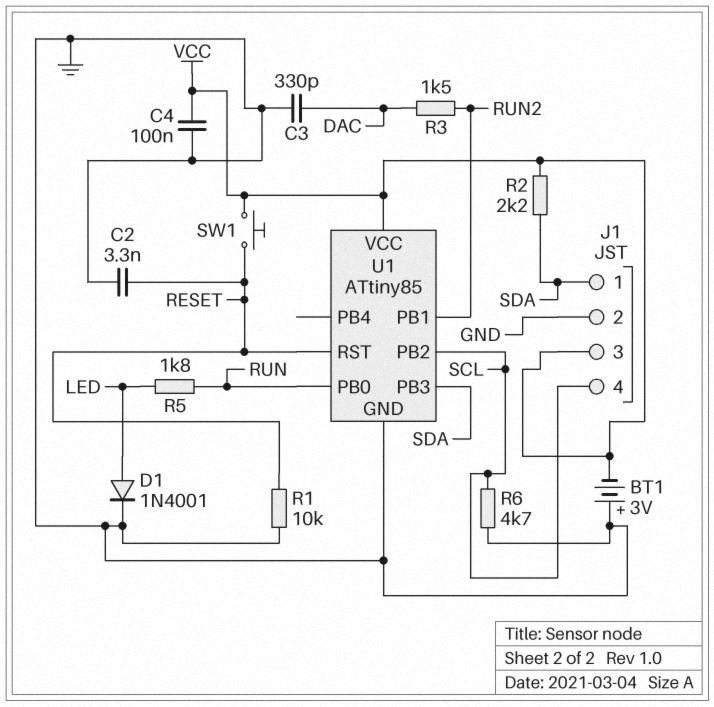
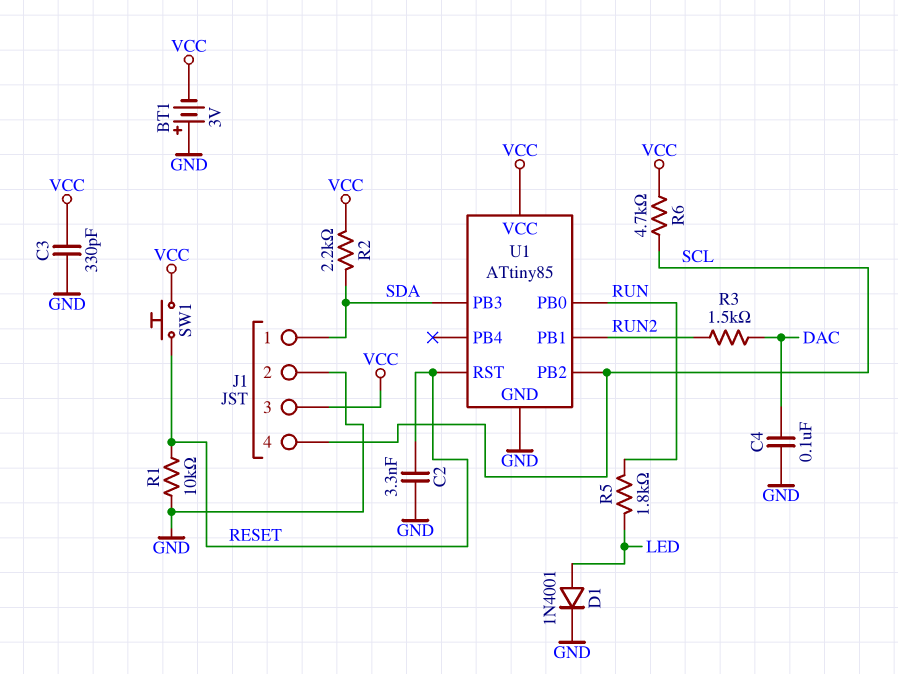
C3: 330pF (DAC, GND) -> 330pF (GND, VCC)
C4: 100nF (GND, VCC) -> 100nF (DAC, GND)
R6: 4.7k (GND, SCL) -> 4.7k (SCL, VCC)

